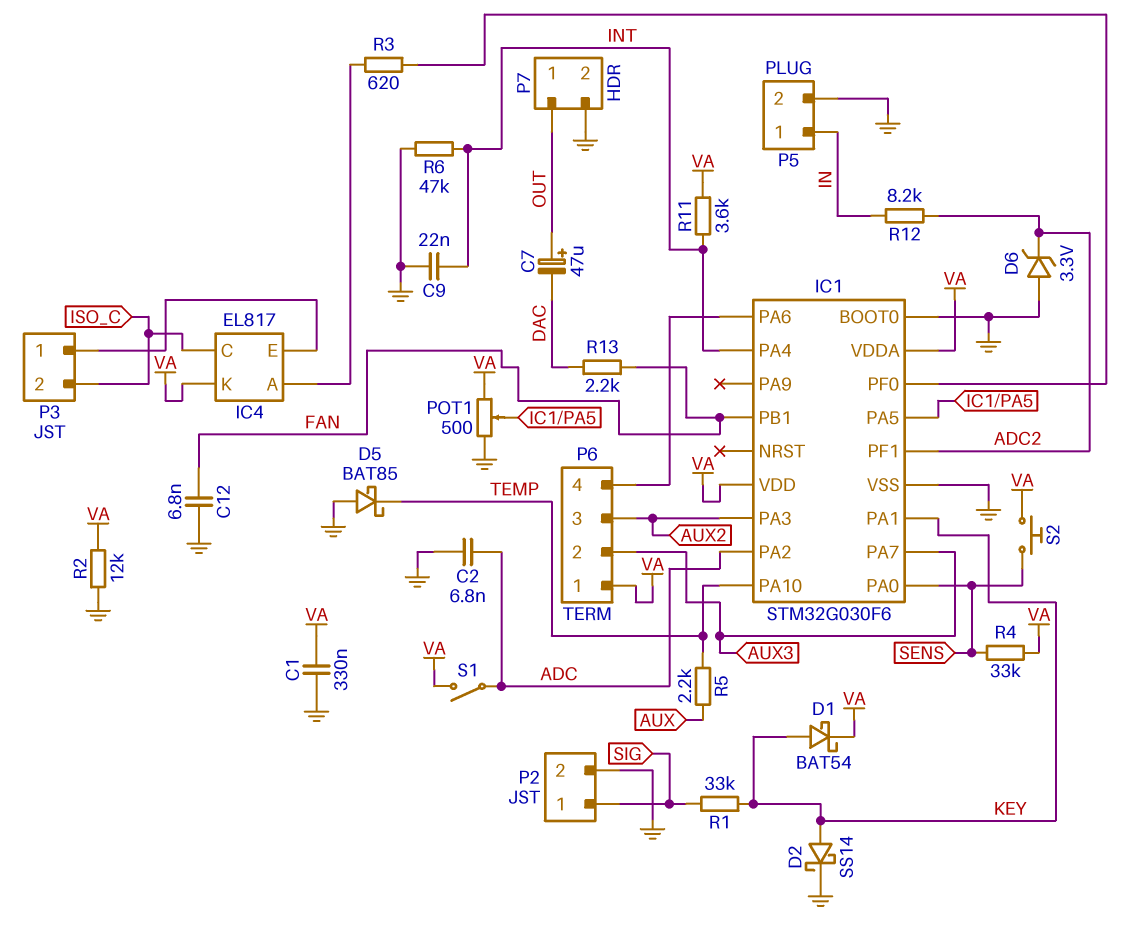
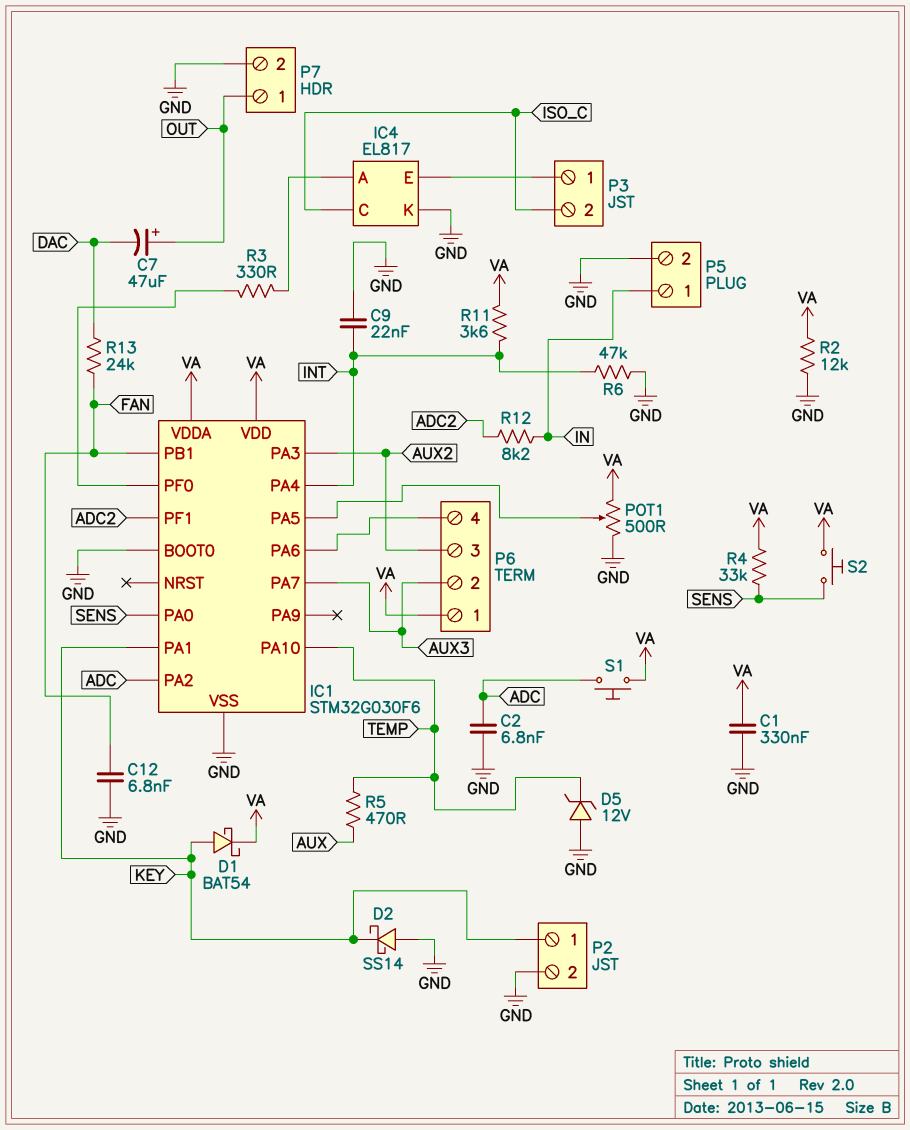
D2: schottky SS14 (A KEY, K GND) -> schottky SS14 (A GND, K KEY)
D5: schottky BAT85 (A GND, K TEMP) -> zener 12V (A GND, K TEMP)
D6: zener 3.3V (A GND, K ADC2) -> none
IC4 pin K: VA -> GND
P2 pin 1: SIG -> KEY
R1: 33k (KEY, SIG) -> none
R3: 620 (IC1/PF0, IC4/A) -> 330 (IC1/PF0, IC4/A)
R5: 2.2k (AUX, TEMP) -> 470 (AUX, TEMP)
R13: 2.2k (DAC, FAN) -> 24k (DAC, FAN)
S1: switch (ADC, VA) -> button (ADC, VA)

